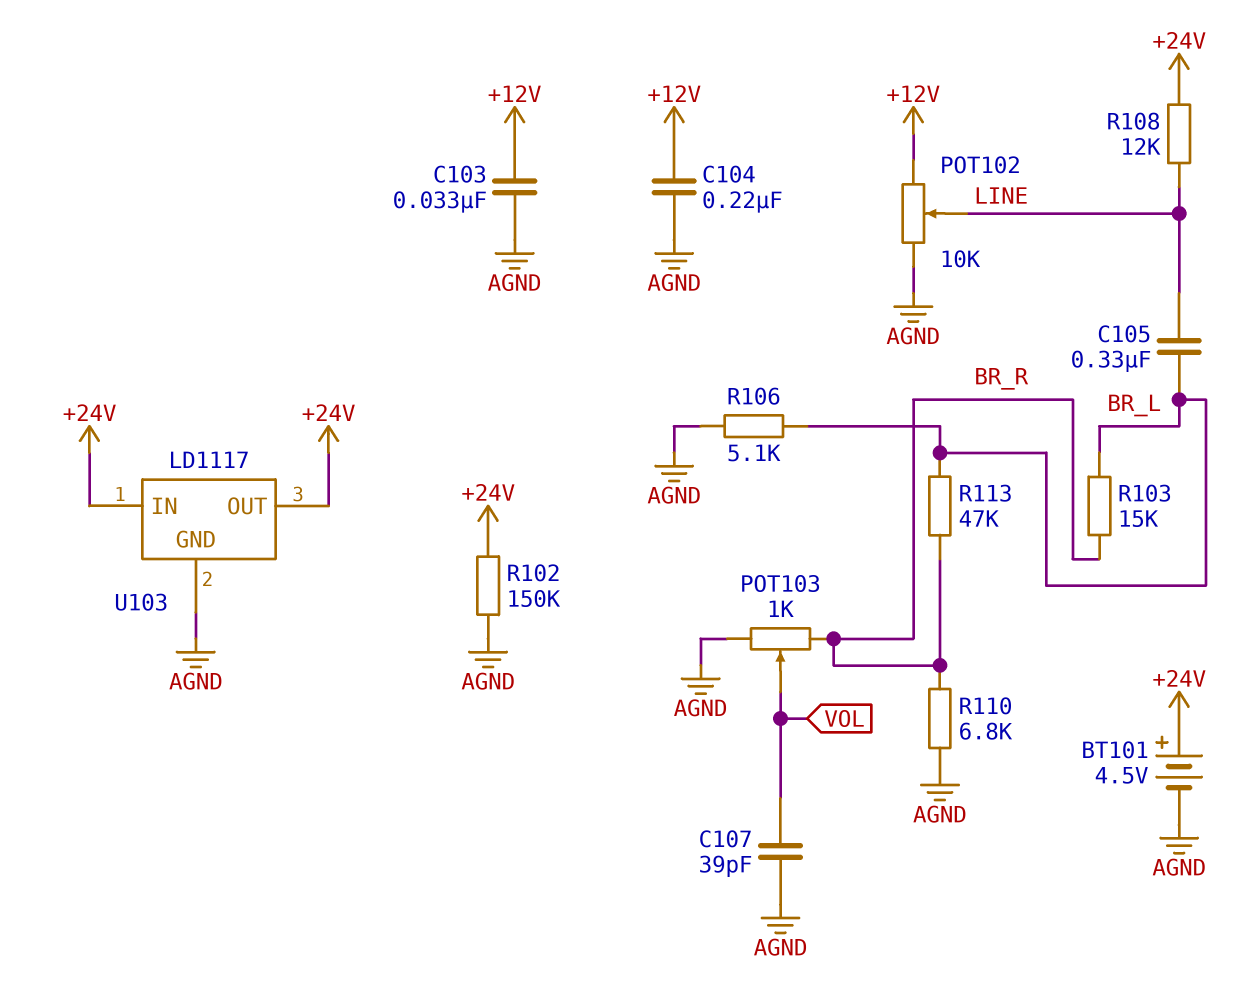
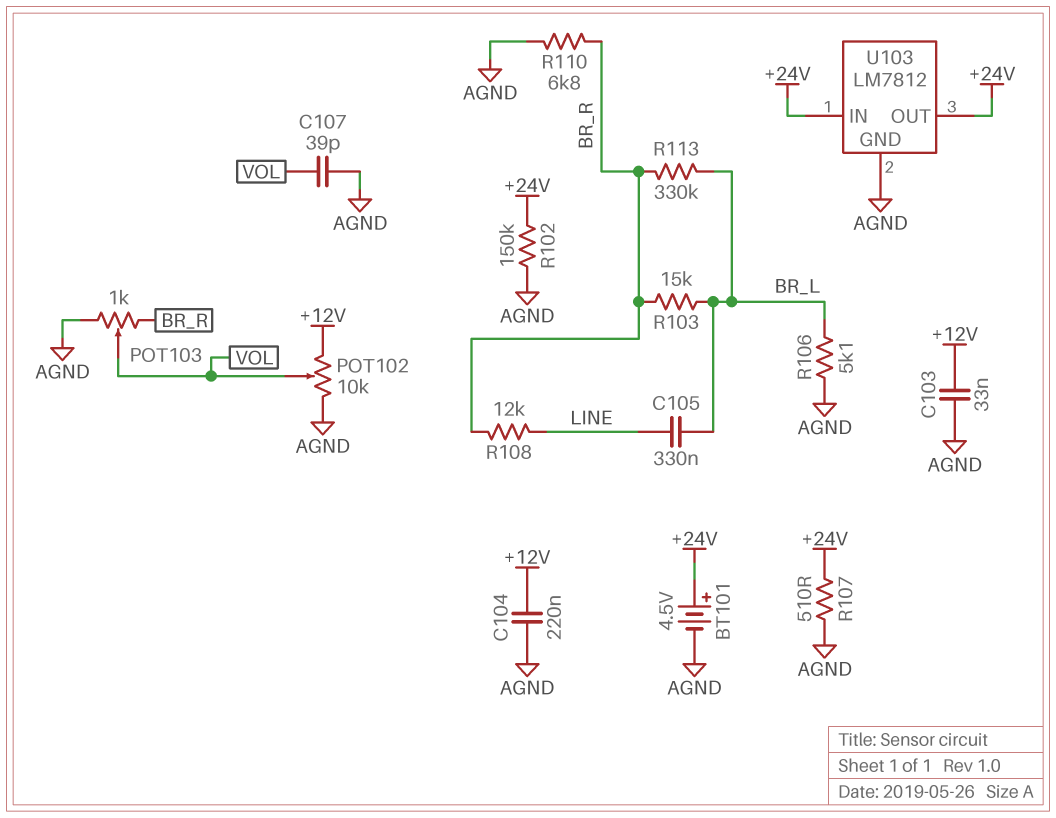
POT102: 10k (+12V, AGND, wiper LINE) -> 10k (+12V, AGND, wiper VOL)
R107: none -> 510 (+24V, AGND)
R108: 12k (+24V, LINE) -> 12k (BR_R, LINE)
R113: 47k (BR_L, BR_R) -> 330k (BR_L, BR_R)
U103: LD1117 -> LM7812

